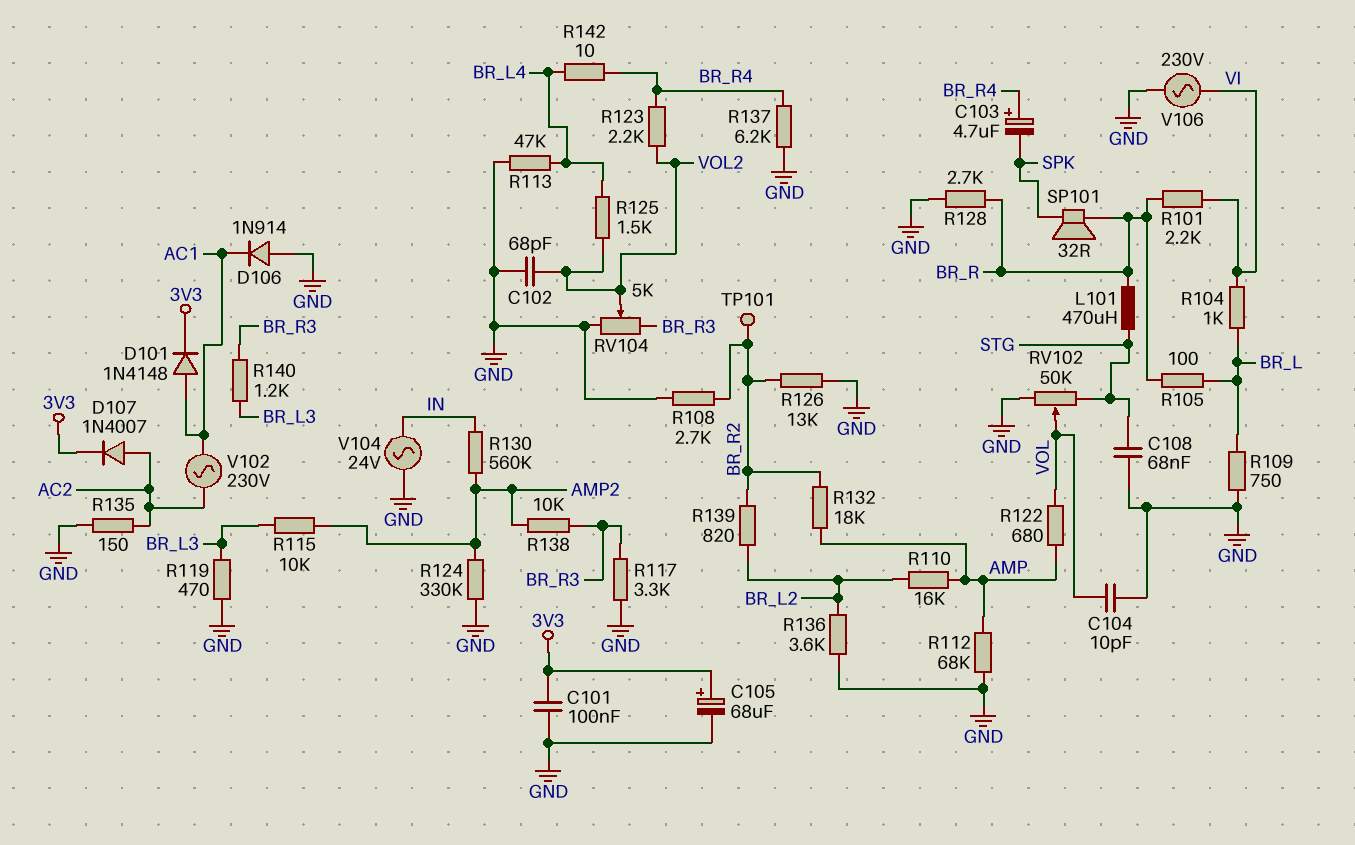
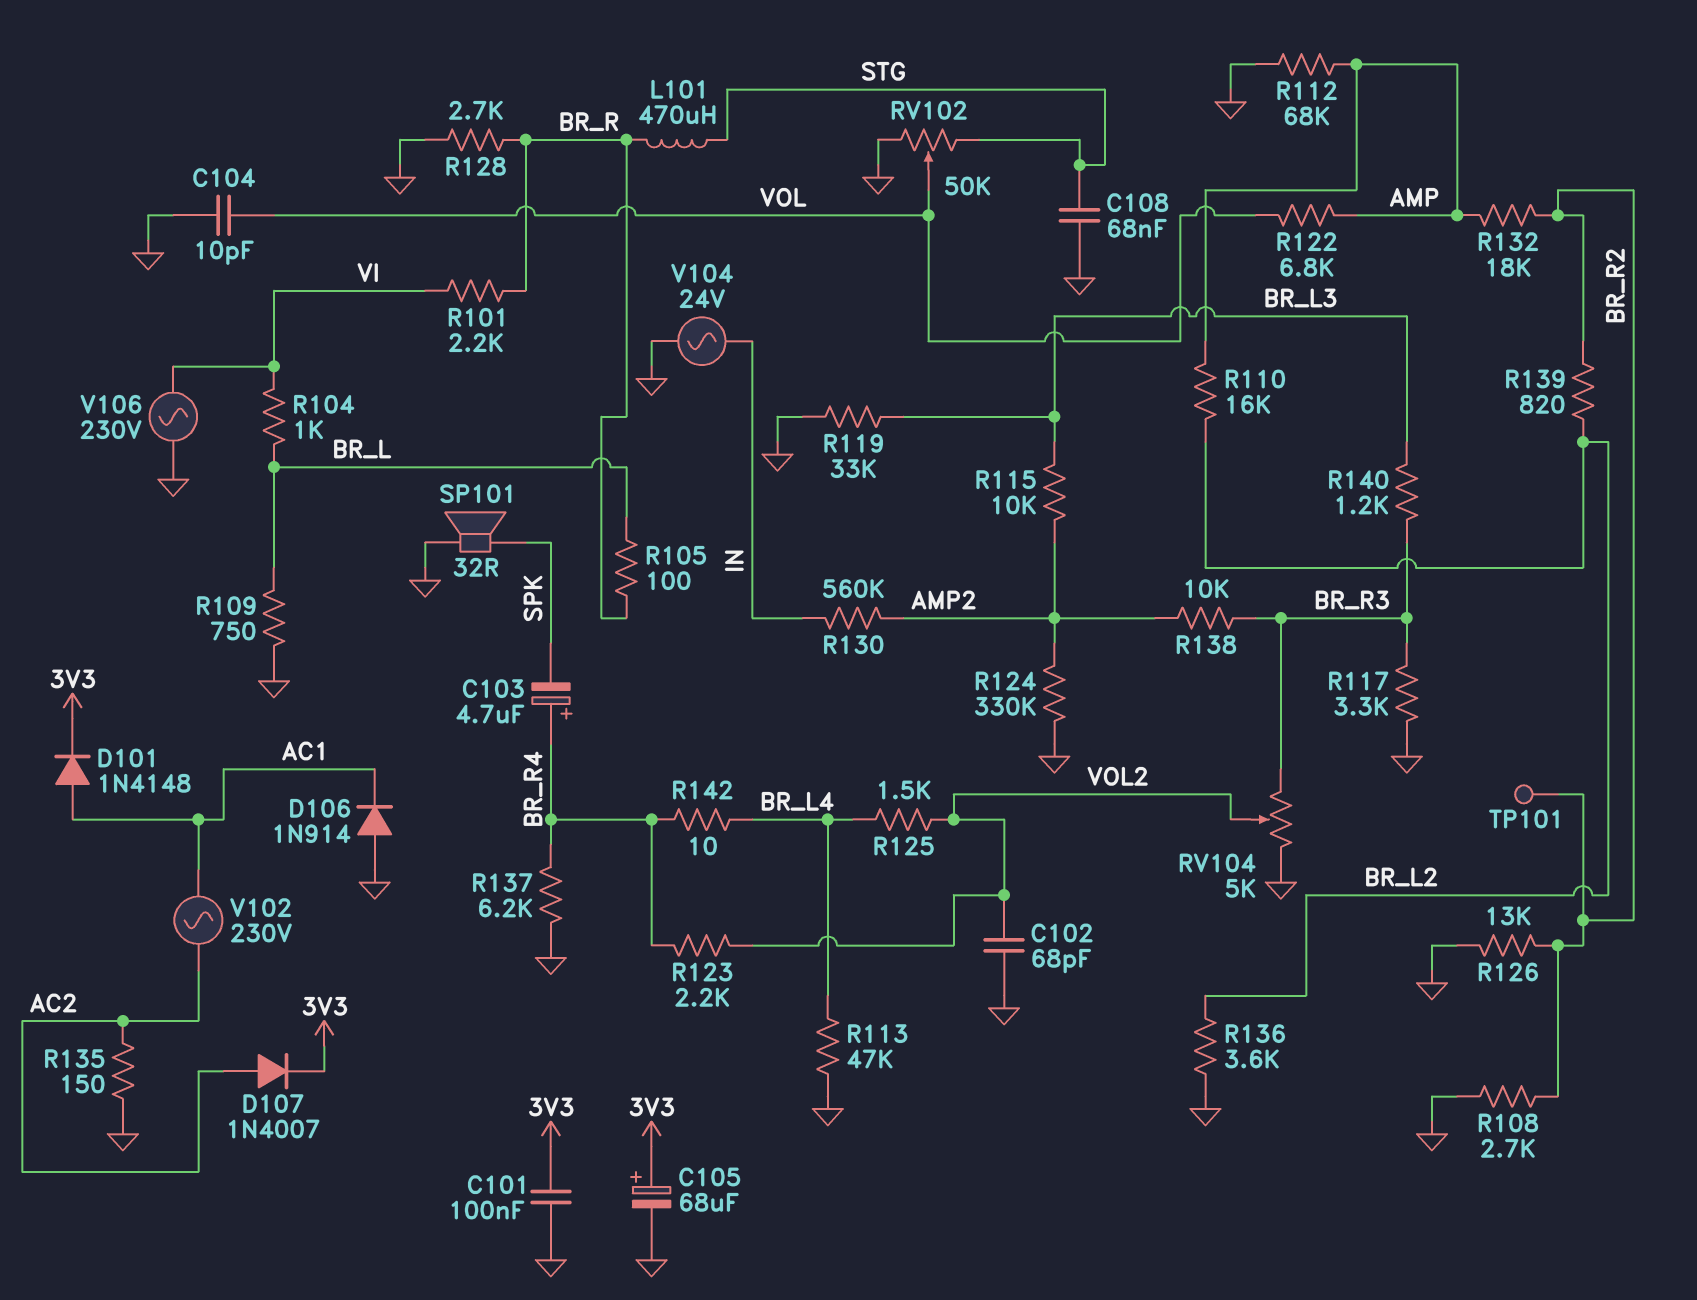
R119: 470 (BR_L3, GND) -> 33k (BR_L3, GND)
R122: 680 (AMP, VOL) -> 6.8k (AMP, VOL)
SP101: speaker 32R (BR_R, SPK) -> speaker 32R (GND, SPK)

